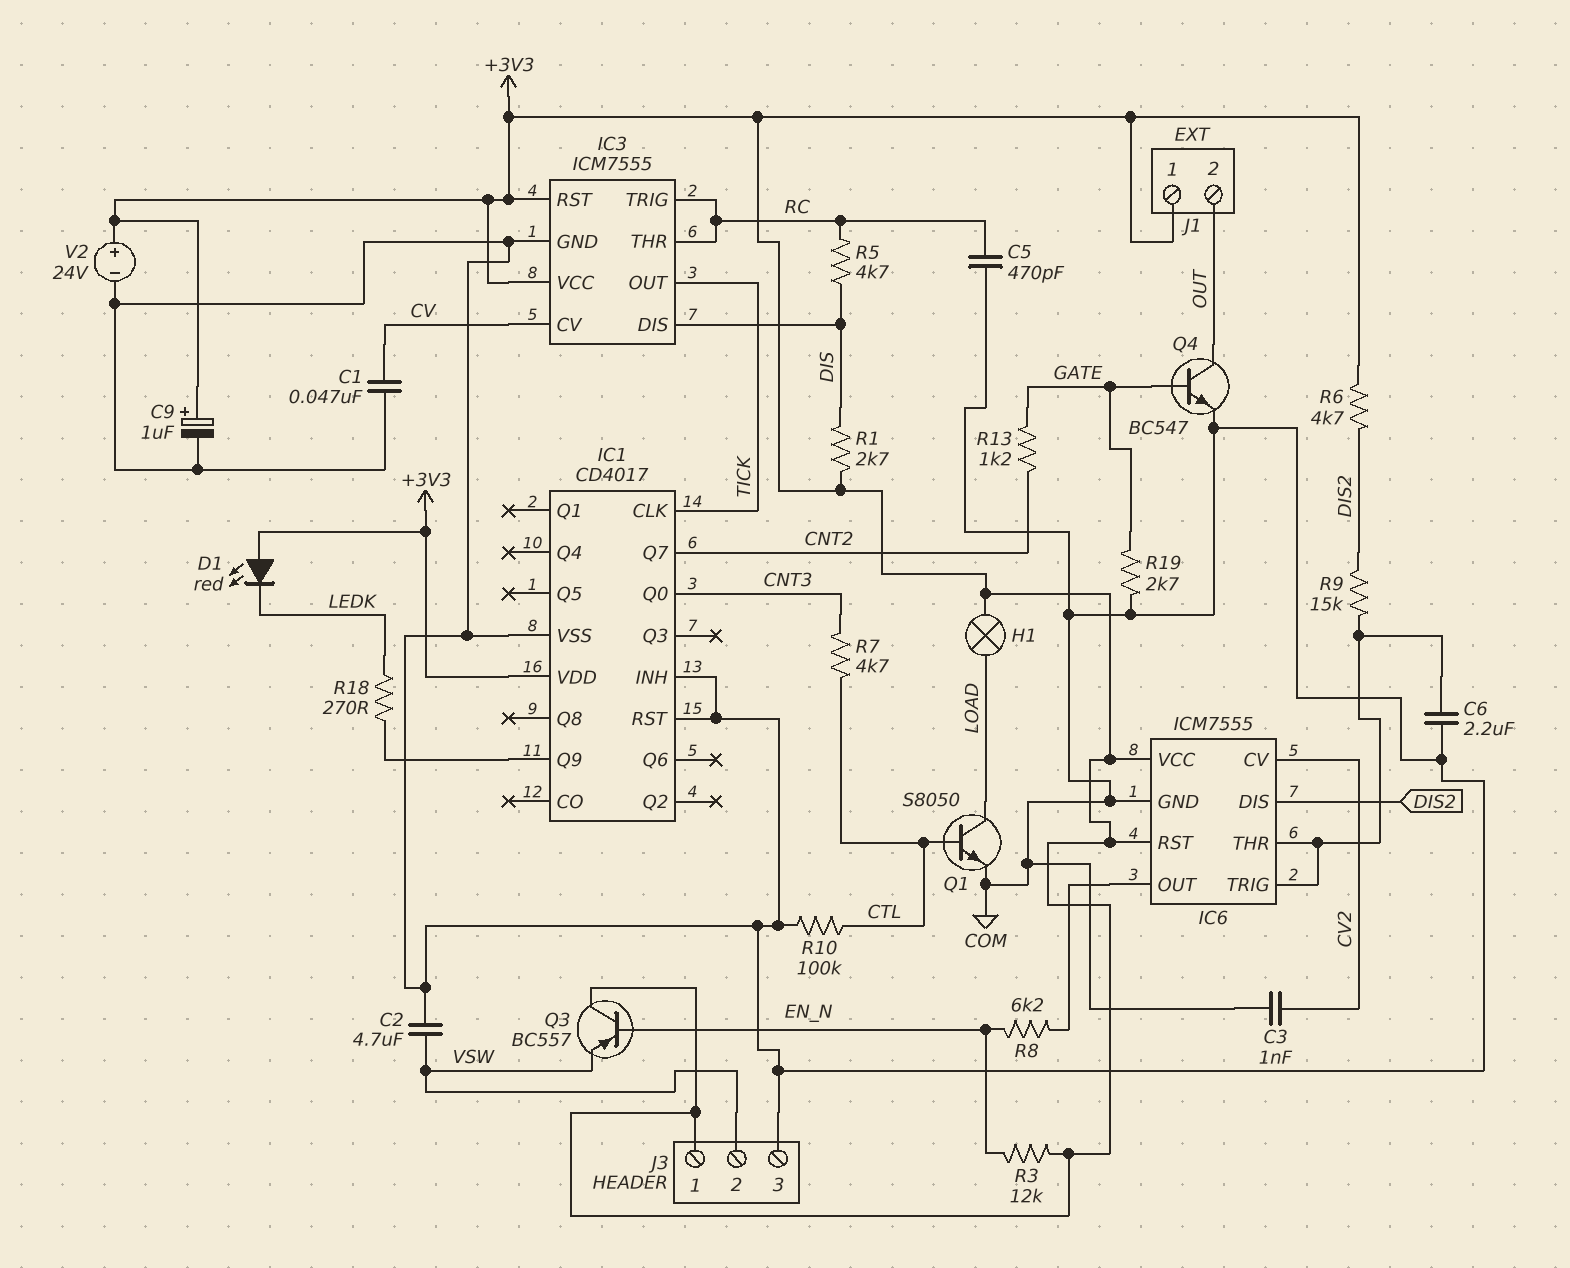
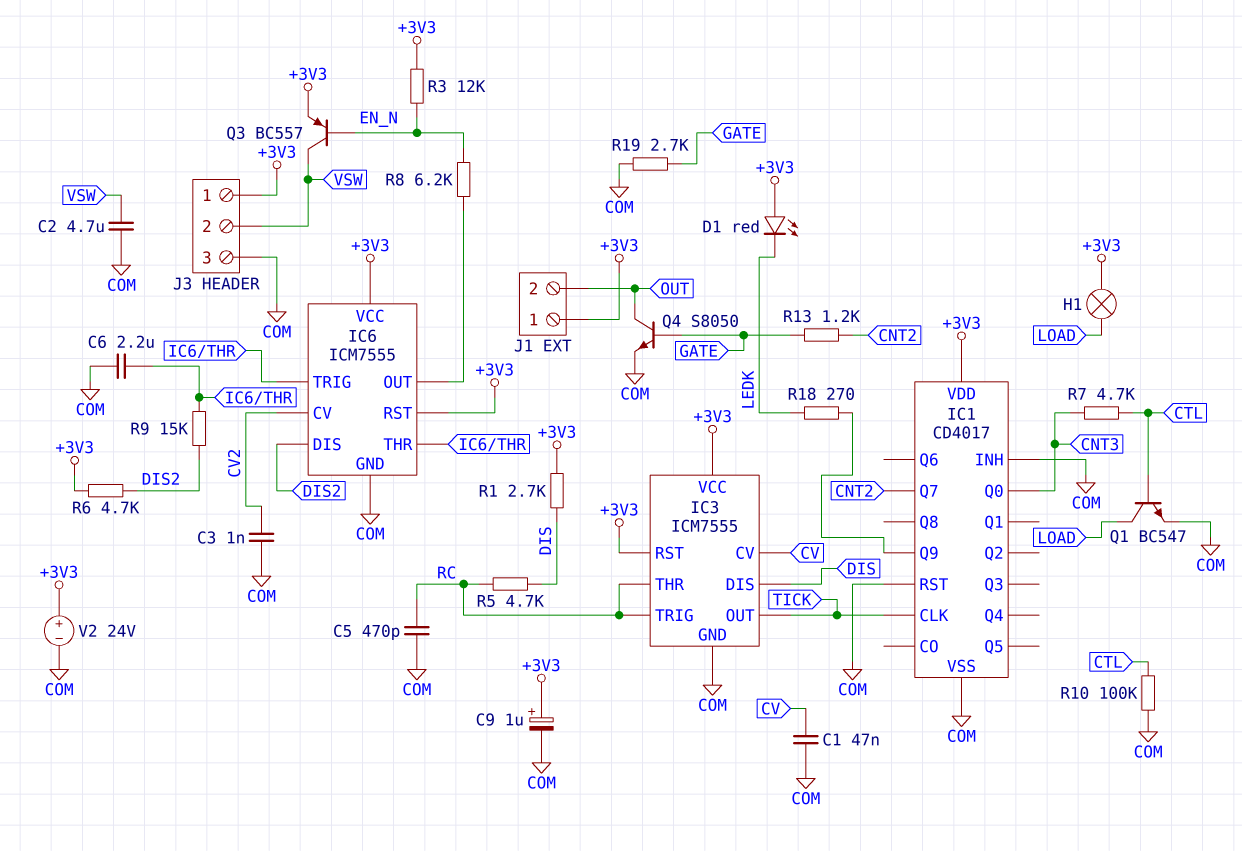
Q1: NPN S8050 (B CTL, C LOAD, E COM) -> NPN BC547 (B CTL, C LOAD, E COM)
Q3: PNP BC557 (B EN_N, C +3V3, E VSW) -> PNP BC557 (B EN_N, C VSW, E +3V3)
Q4: NPN BC547 (B GATE, C OUT, E COM) -> NPN S8050 (B GATE, C OUT, E COM)

